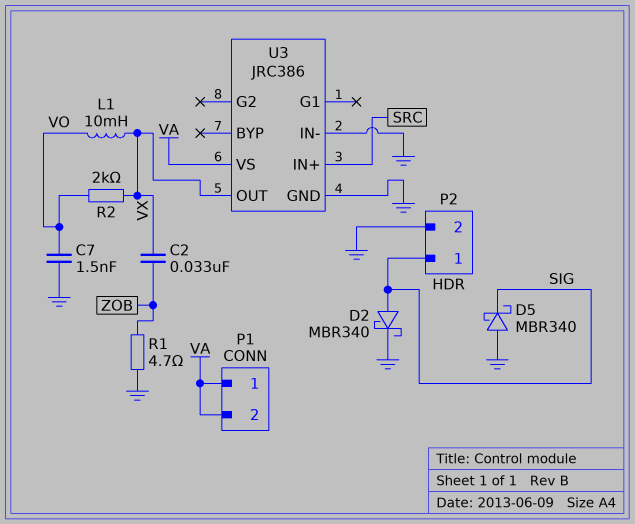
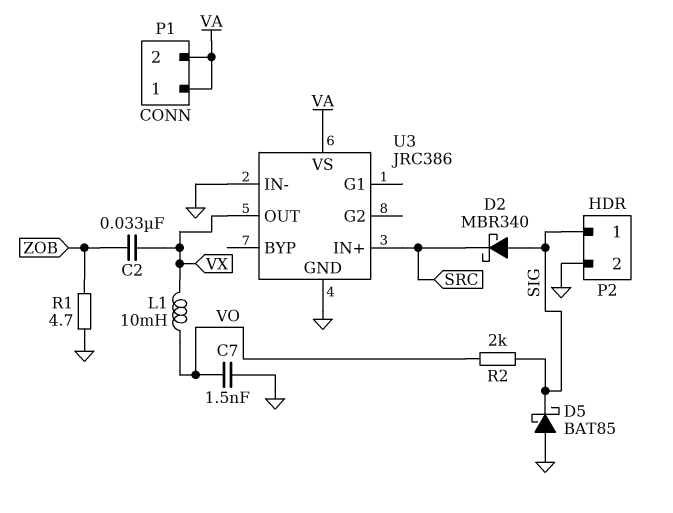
D2: schottky MBR340 (A SIG, K GND) -> schottky MBR340 (A SIG, K SRC)
D5: schottky MBR340 (A GND, K SIG) -> schottky BAT85 (A GND, K SIG)
R2: 2k (VO, VX) -> 2k (SIG, VO)

